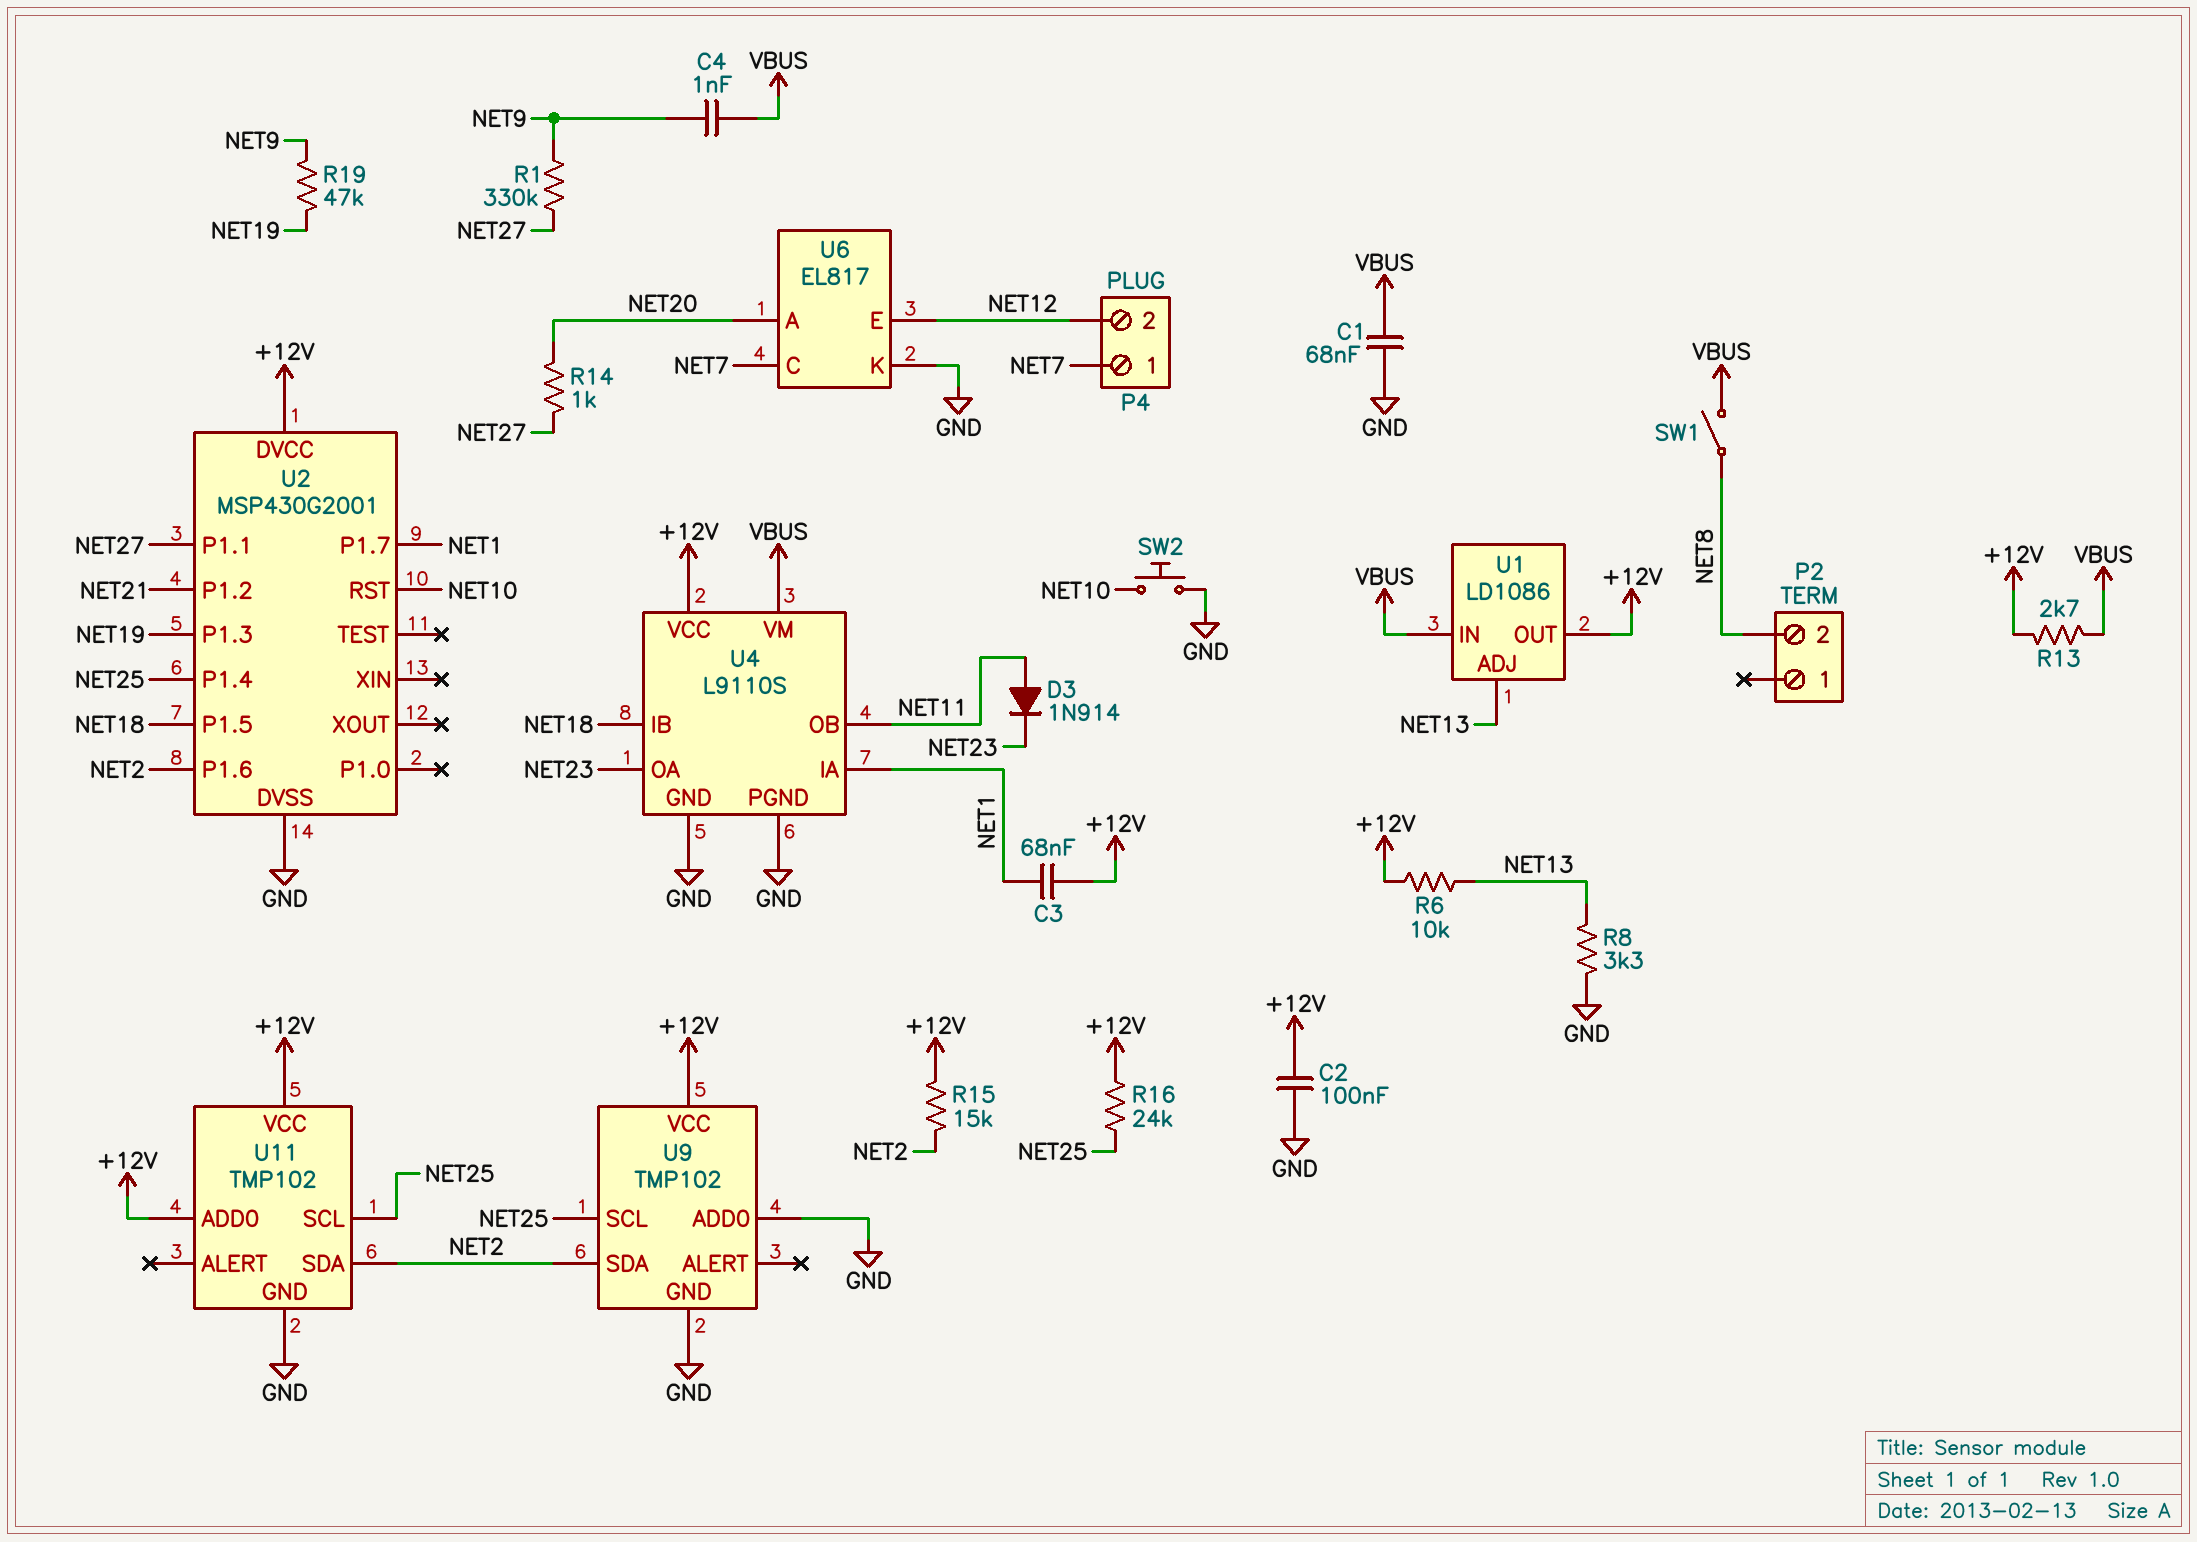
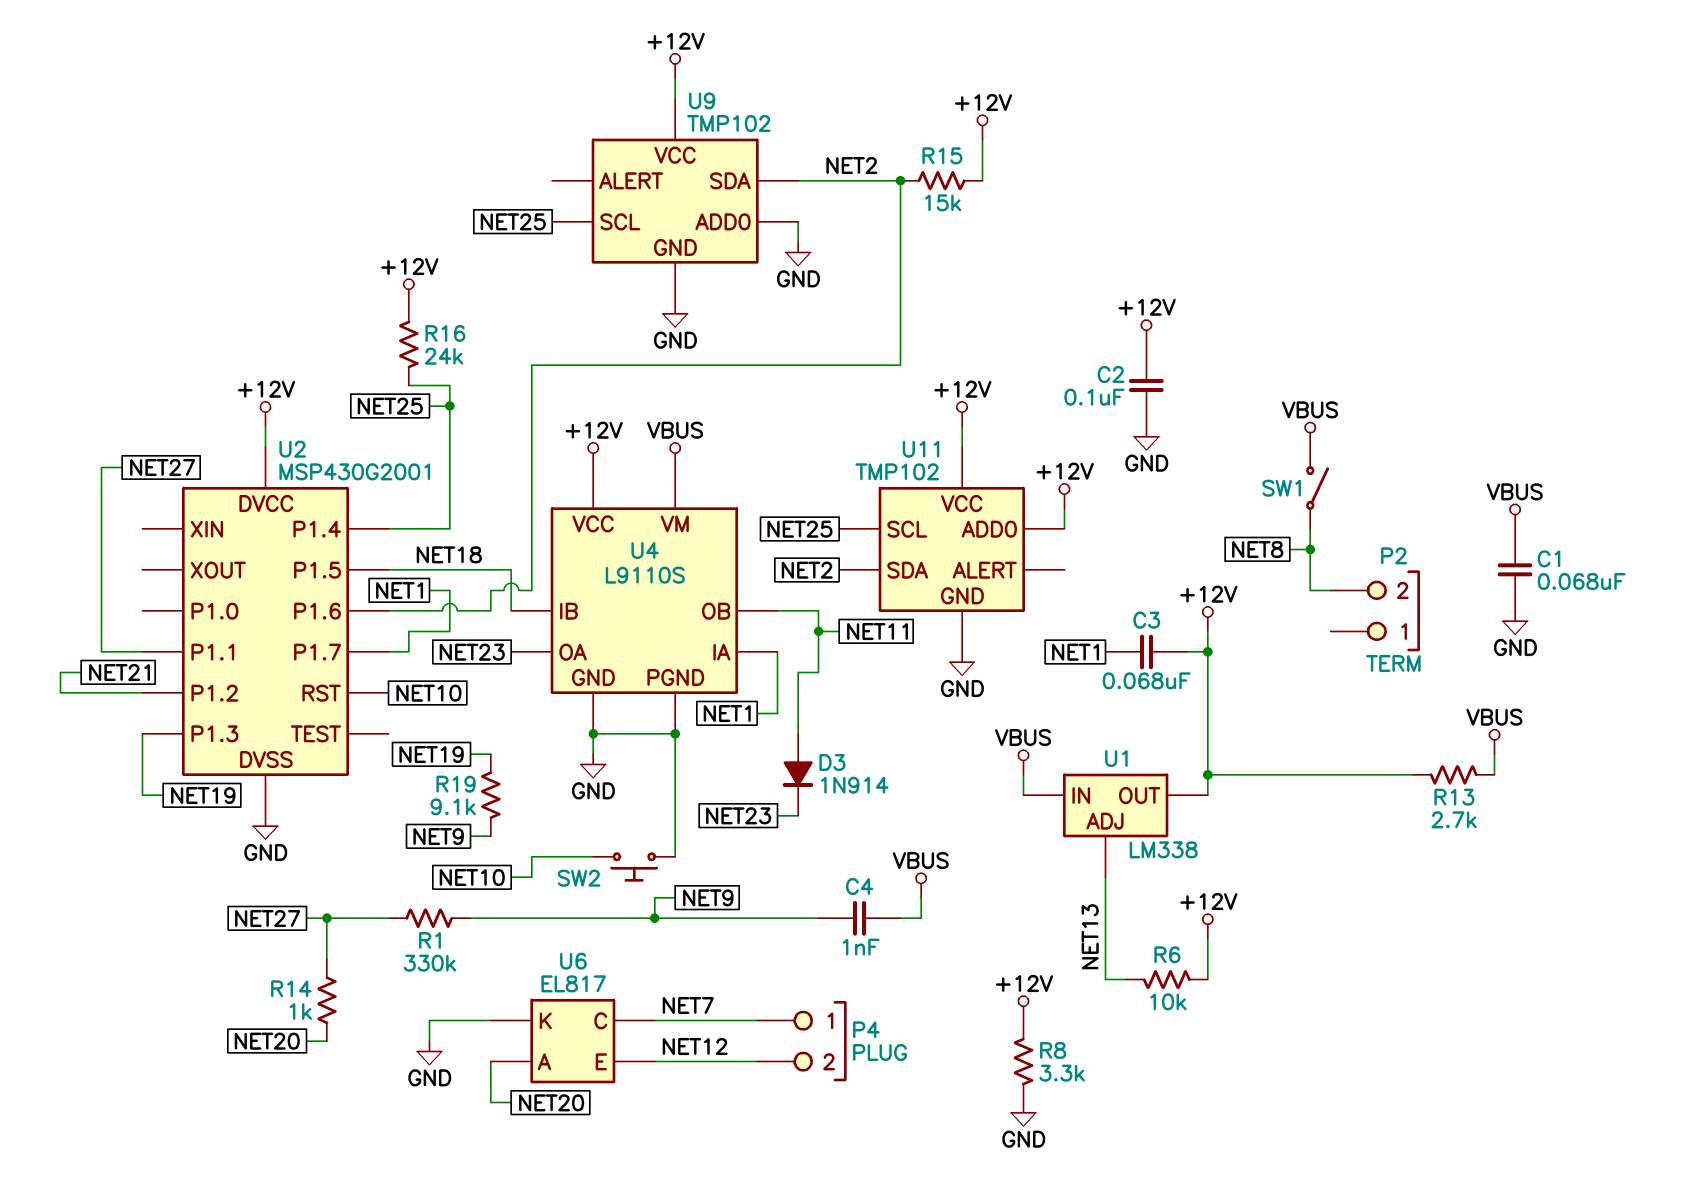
R8: 3.3k (GND, NET13) -> 3.3k (+12V, GND)
R19: 47k (NET9, NET19) -> 9.1k (NET9, NET19)
U1: LD1086 -> LM338

